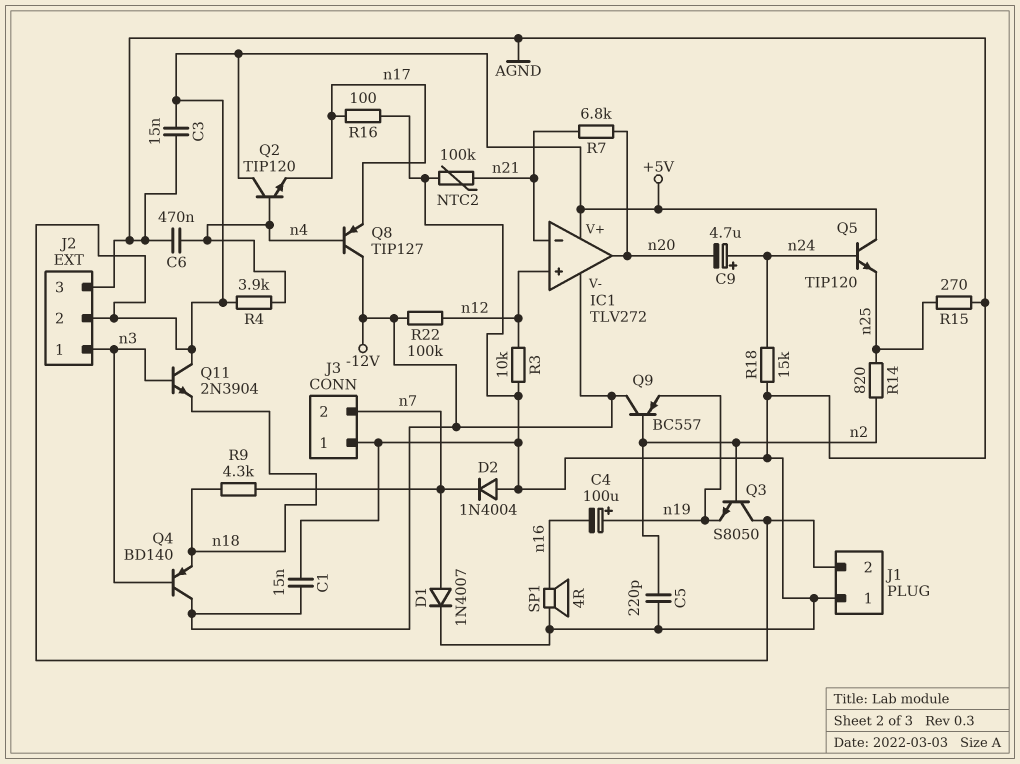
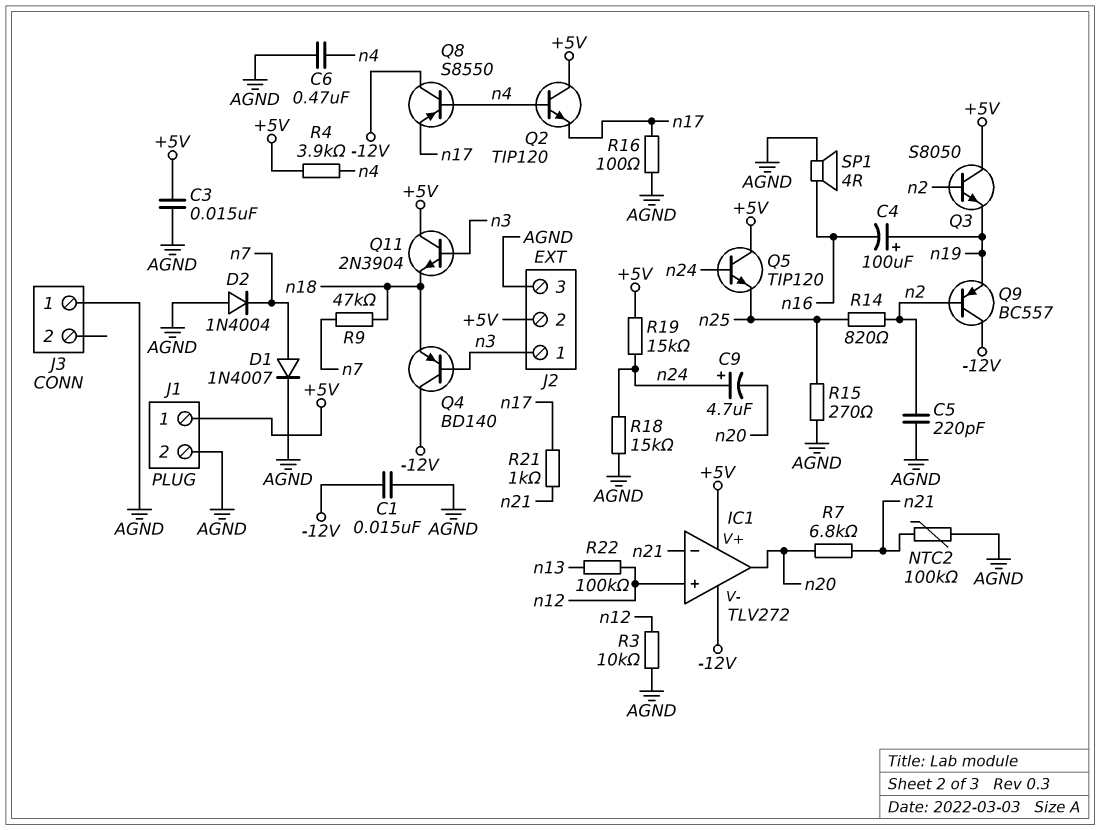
J1 pin 1: AGND -> +5V
J1 pin 2: +5V -> AGND
J3 pin 2: n7 -> none
Q8: PNP TIP127 (B n4, C -12V, E n17) -> PNP S8550 (B n4, C -12V, E n17)
R9: 4.3k (n7, n18) -> 47k (n7, n18)
R19: none -> 15k (+5V, n24)
R21: none -> 1k (n17, n21)
R22: 100k (-12V, n12) -> 100k (n12, n13)

